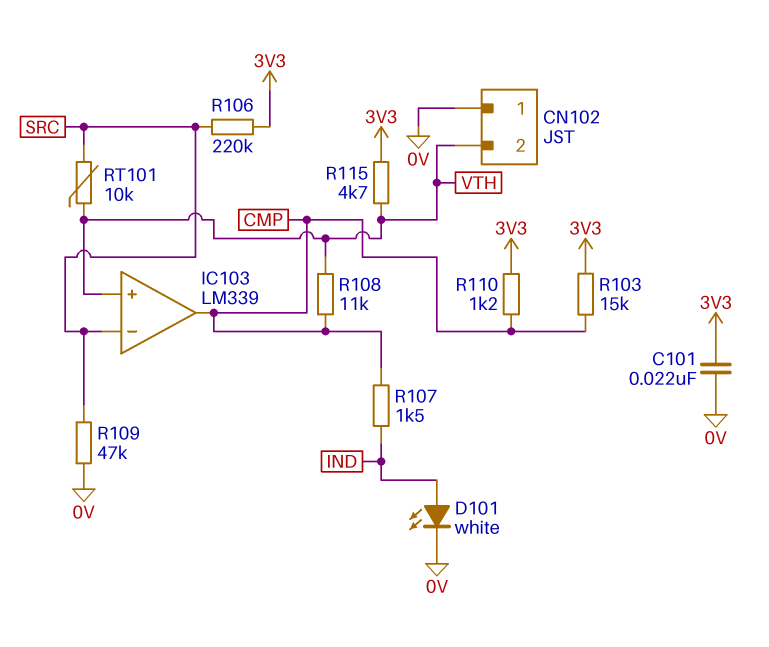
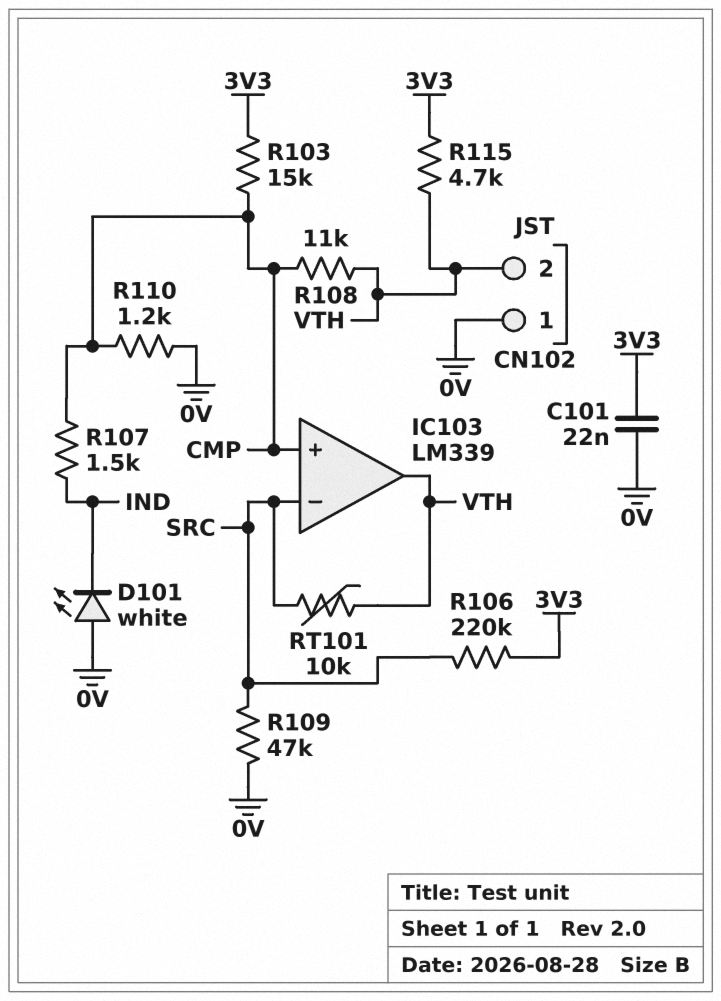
D101: LED white (A IND, K 0V) -> LED white (A 0V, K IND)
IC103 pin in+: VTH -> CMP
IC103 pin out: CMP -> VTH
R110: 1.2k (3V3, CMP) -> 1.2k (0V, CMP)

